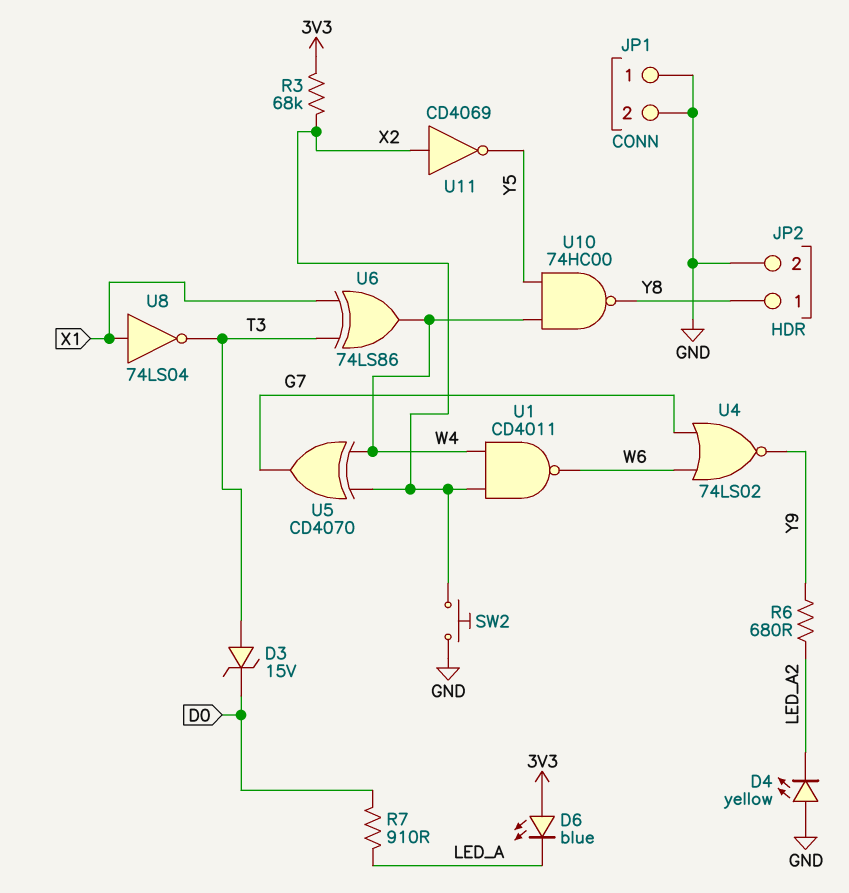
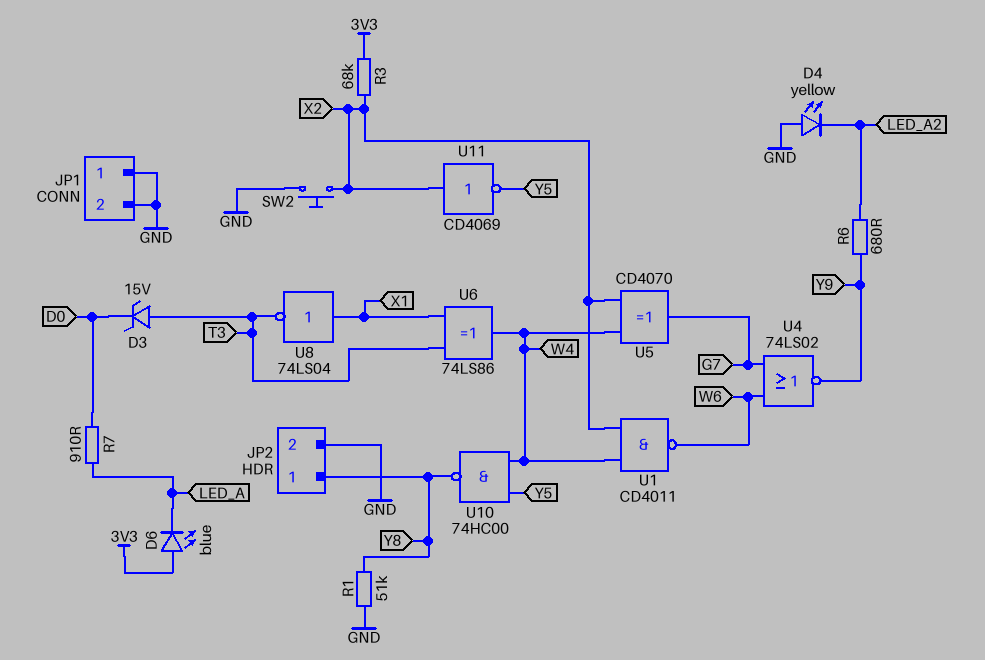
R1: none -> 51k (GND, Y8)

